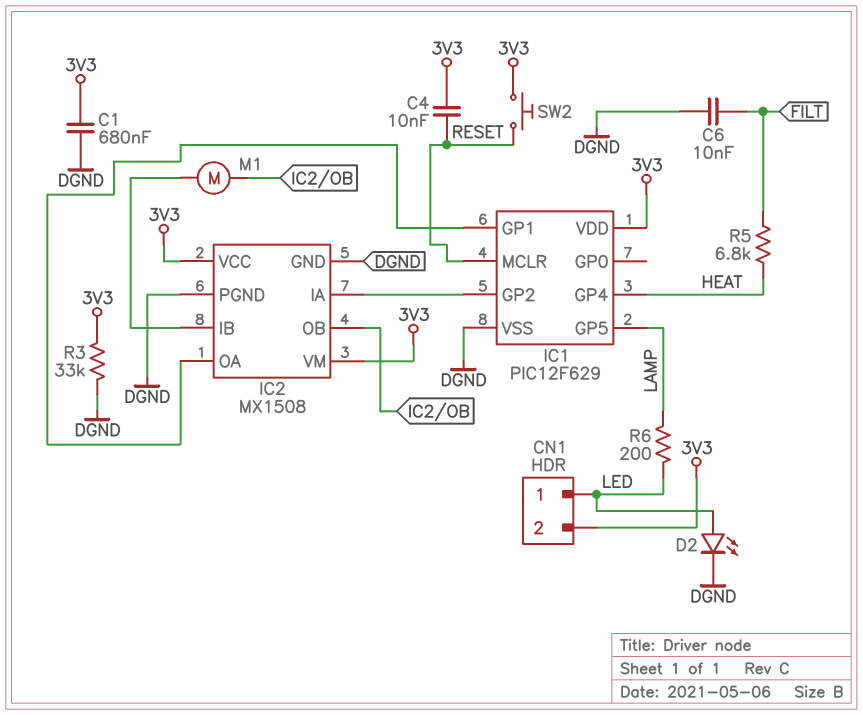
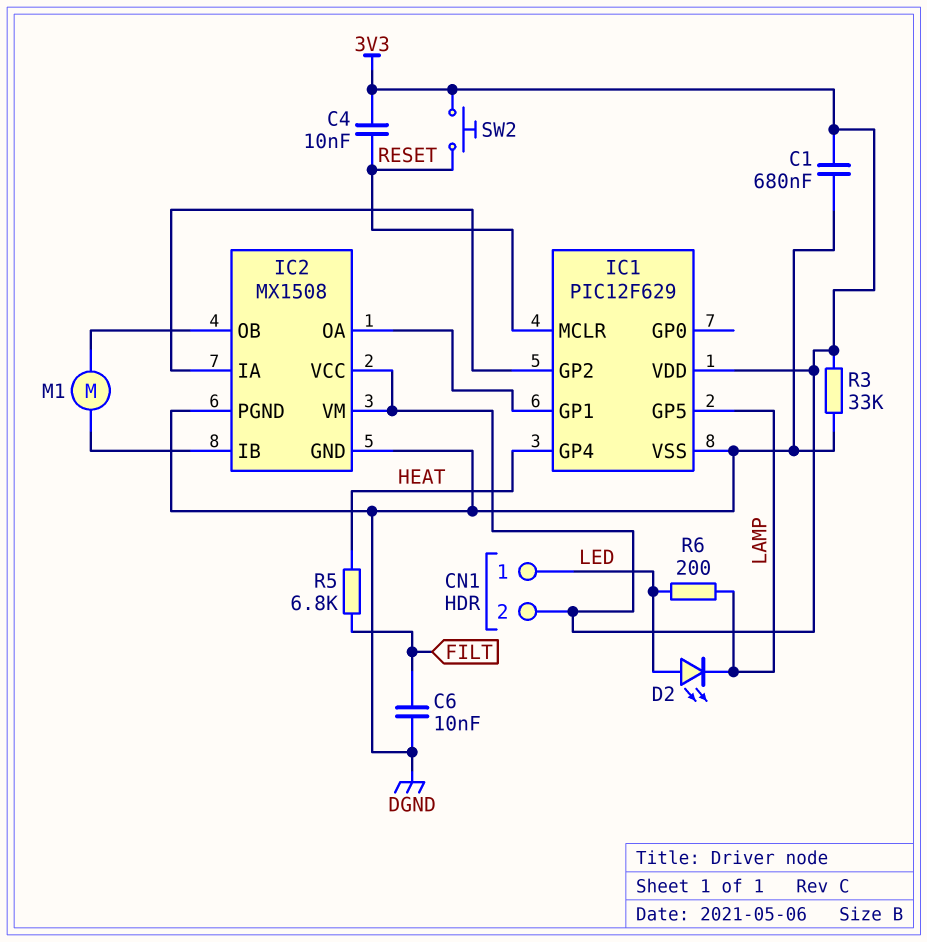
D2: LED (A LED, K DGND) -> LED (A LED, K LAMP)

